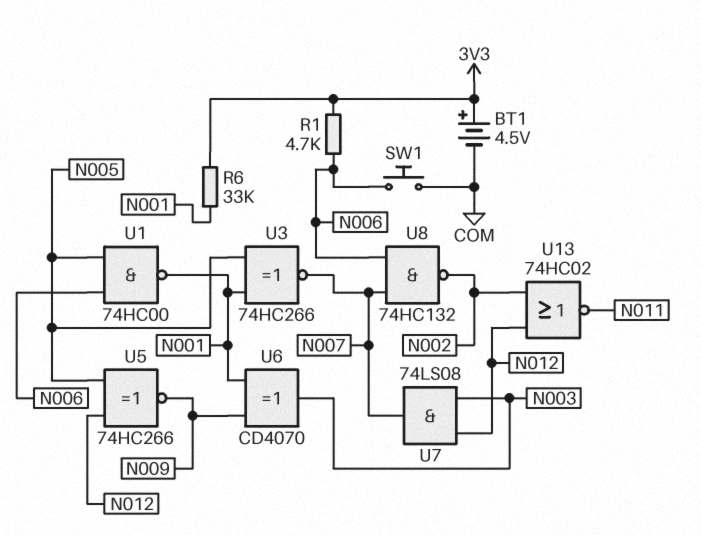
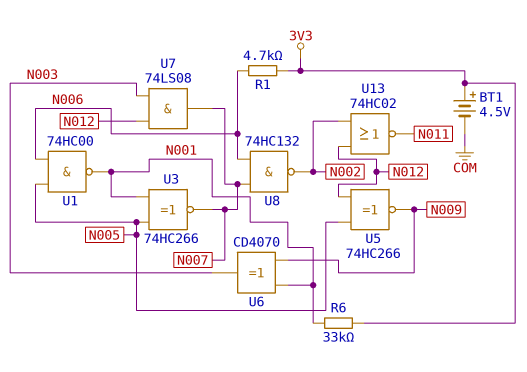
SW1: button (COM, N006) -> none

